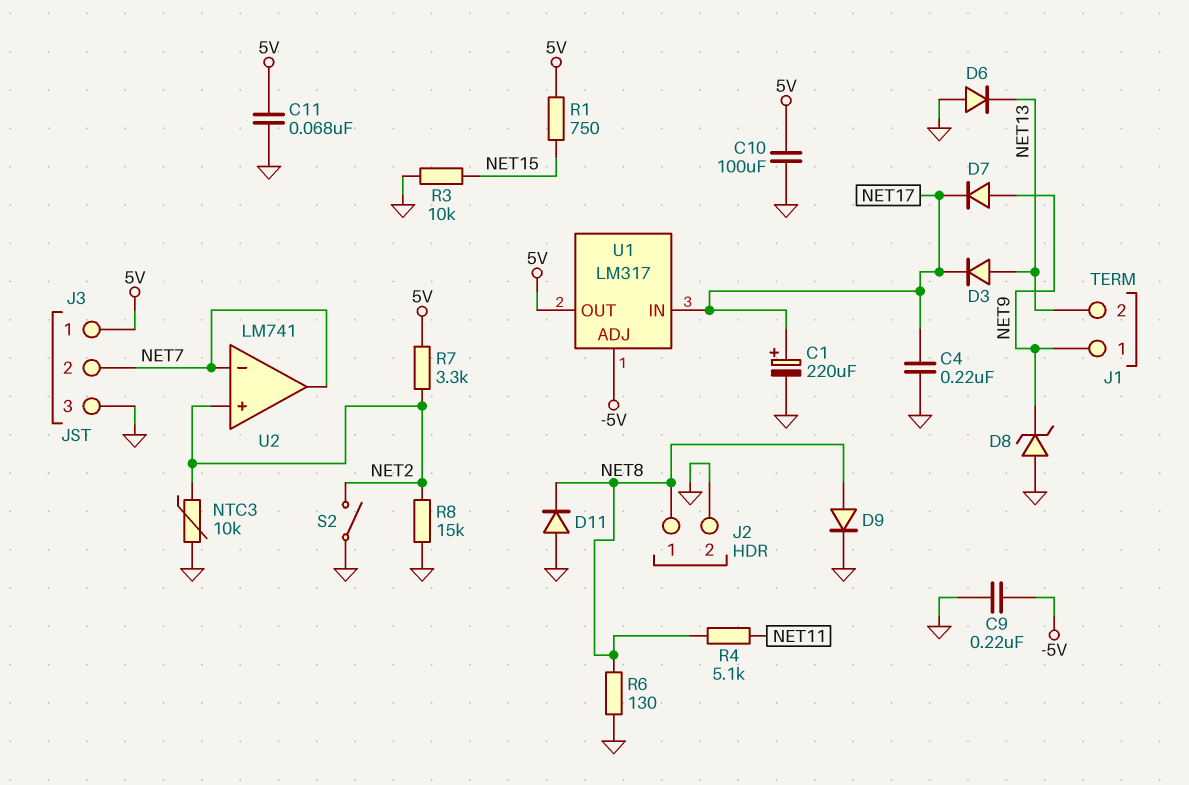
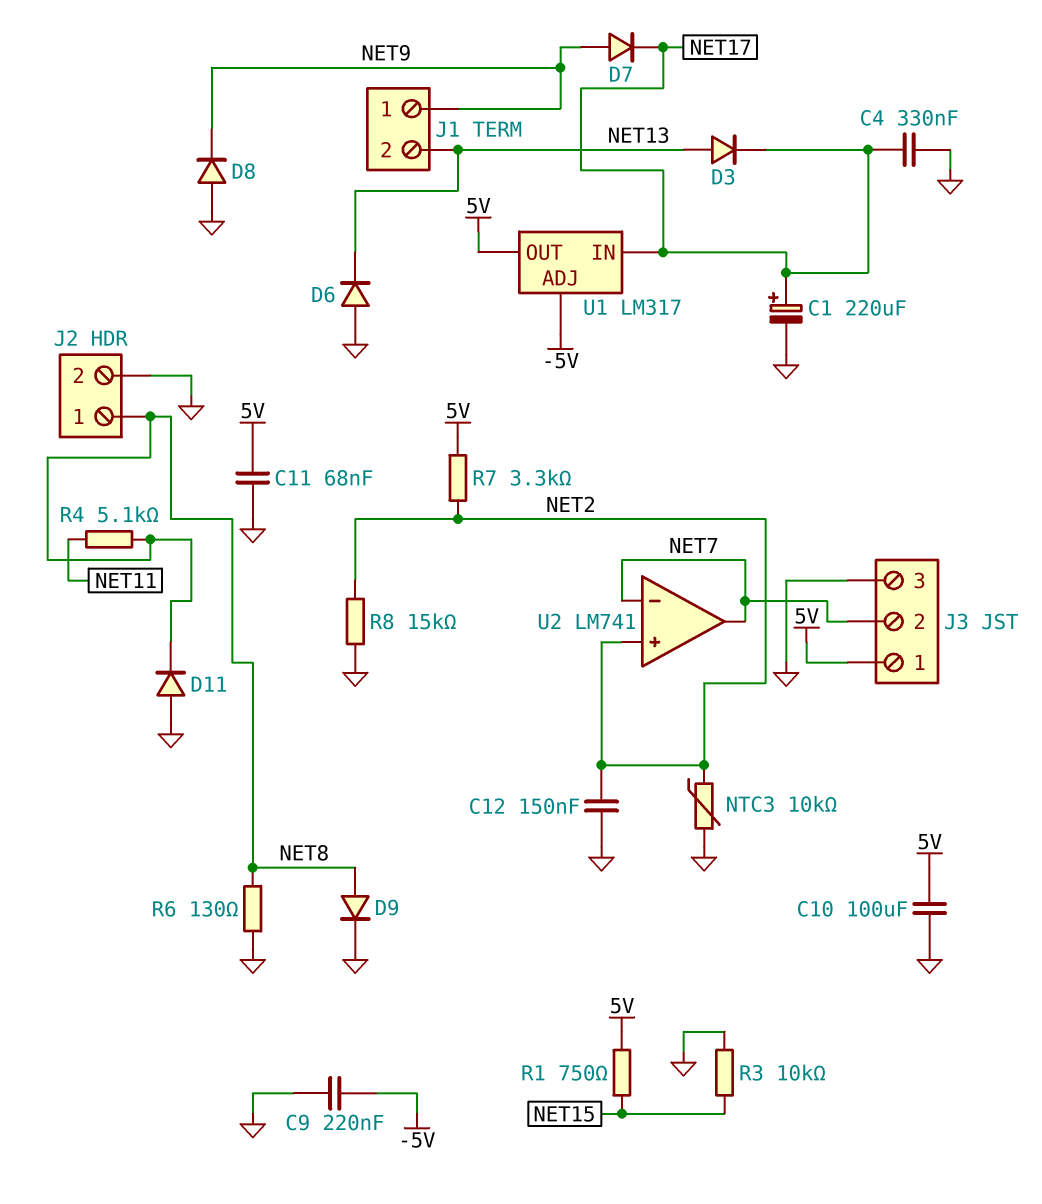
C4: 220nF (GND, NET17) -> 330nF (GND, NET17)
C12: none -> 150nF (GND, NET2)
D8: zener (A GND, K NET9) -> diode (A GND, K NET9)
S2: switch (GND, NET2) -> none

